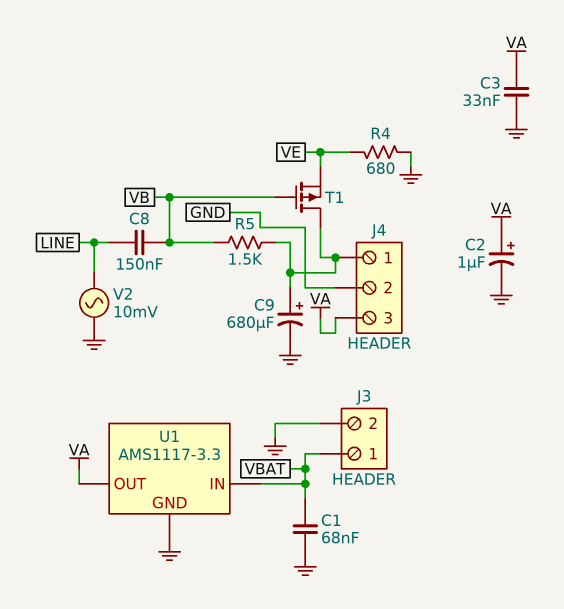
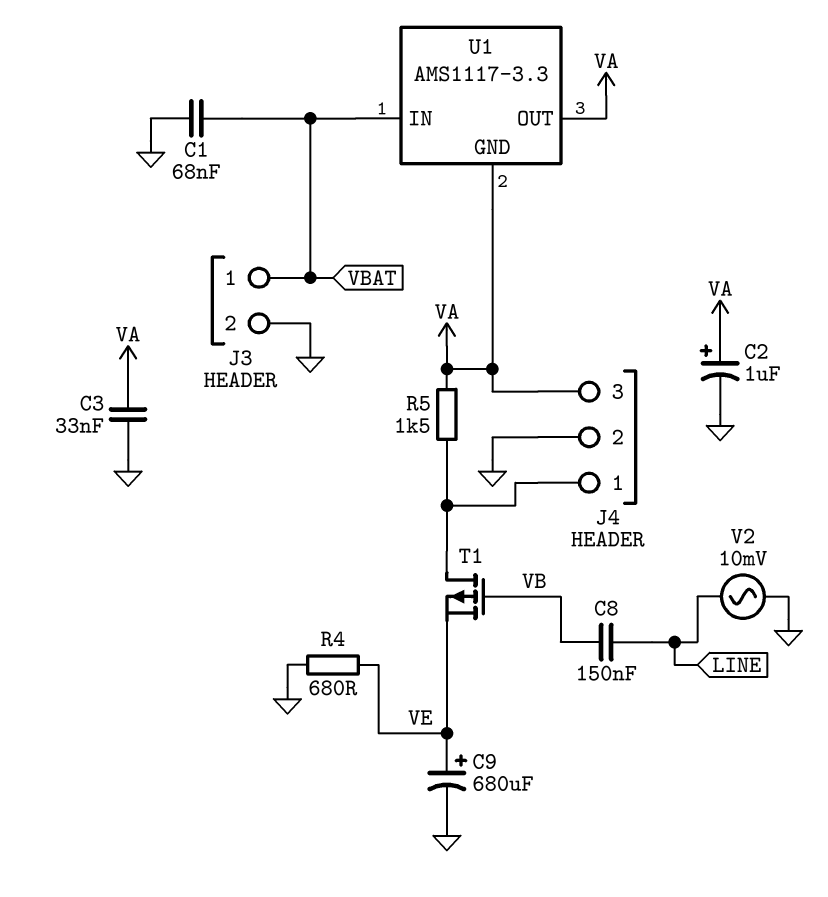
C9: 680uF (plus J4/1, minus GND) -> 680uF (plus VE, minus GND)
R5: 1.5k (J4/1, VB) -> 1.5k (J4/1, VA)
U1 pin GND: GND -> VA

